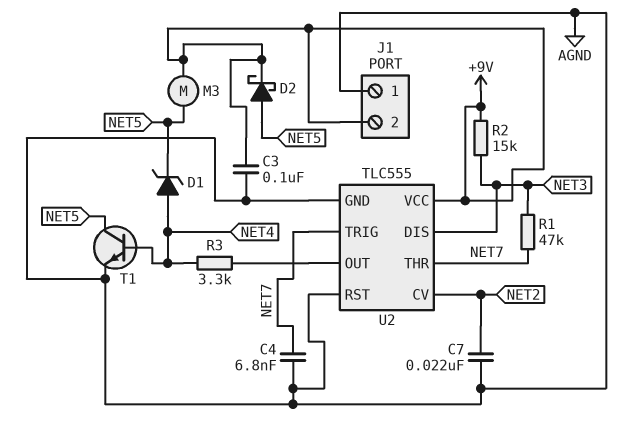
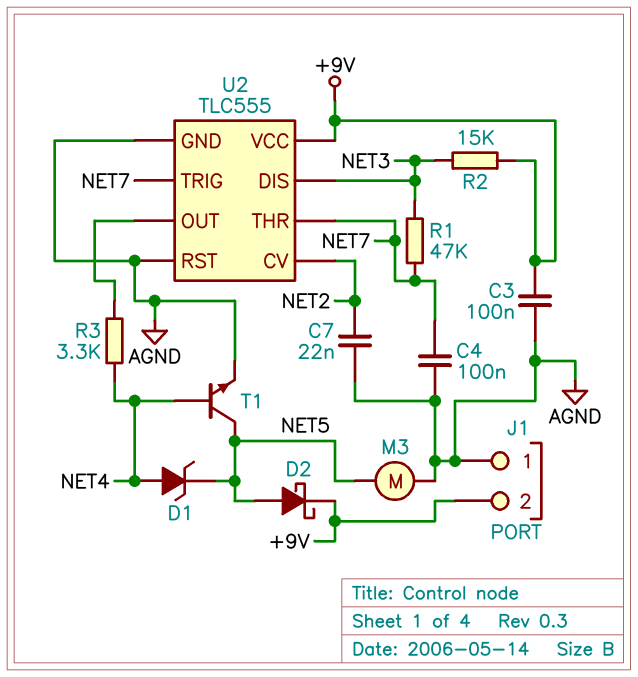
C4: 6.8nF (AGND, NET7) -> 100nF (AGND, NET7)
M3: motor (+9V, NET5) -> motor (AGND, NET5)

